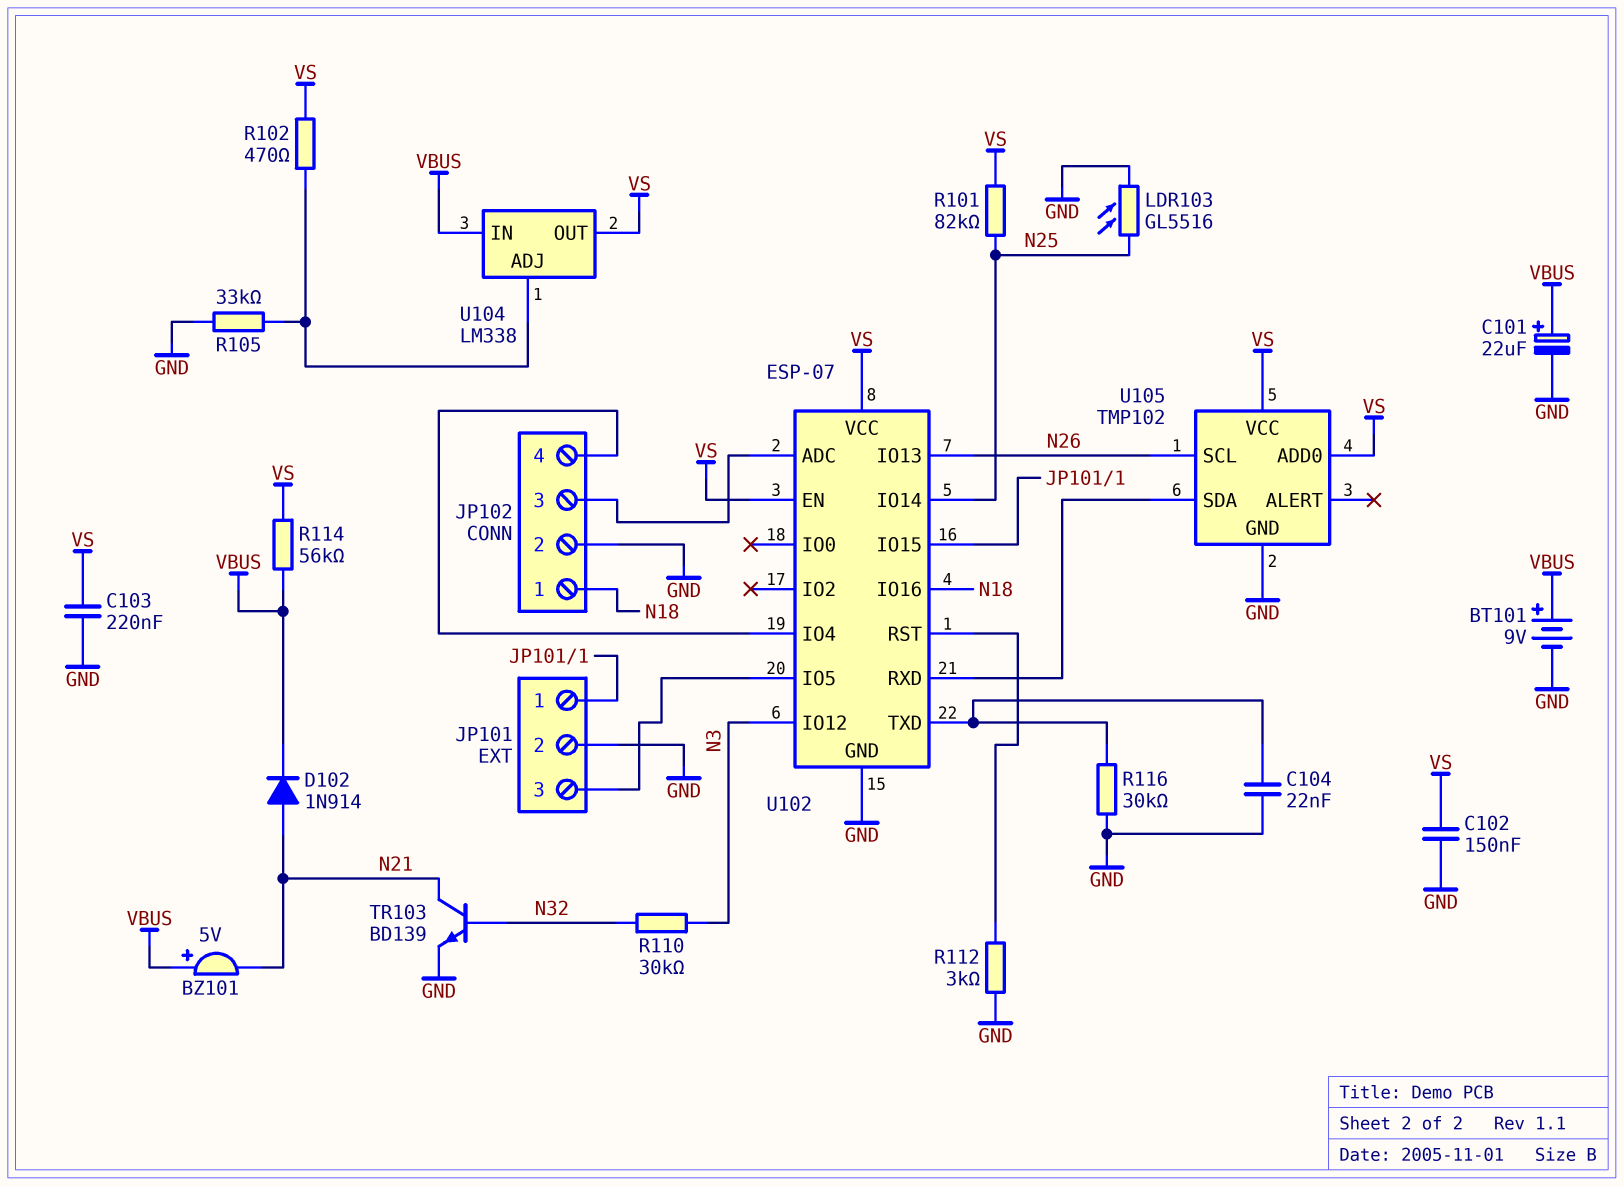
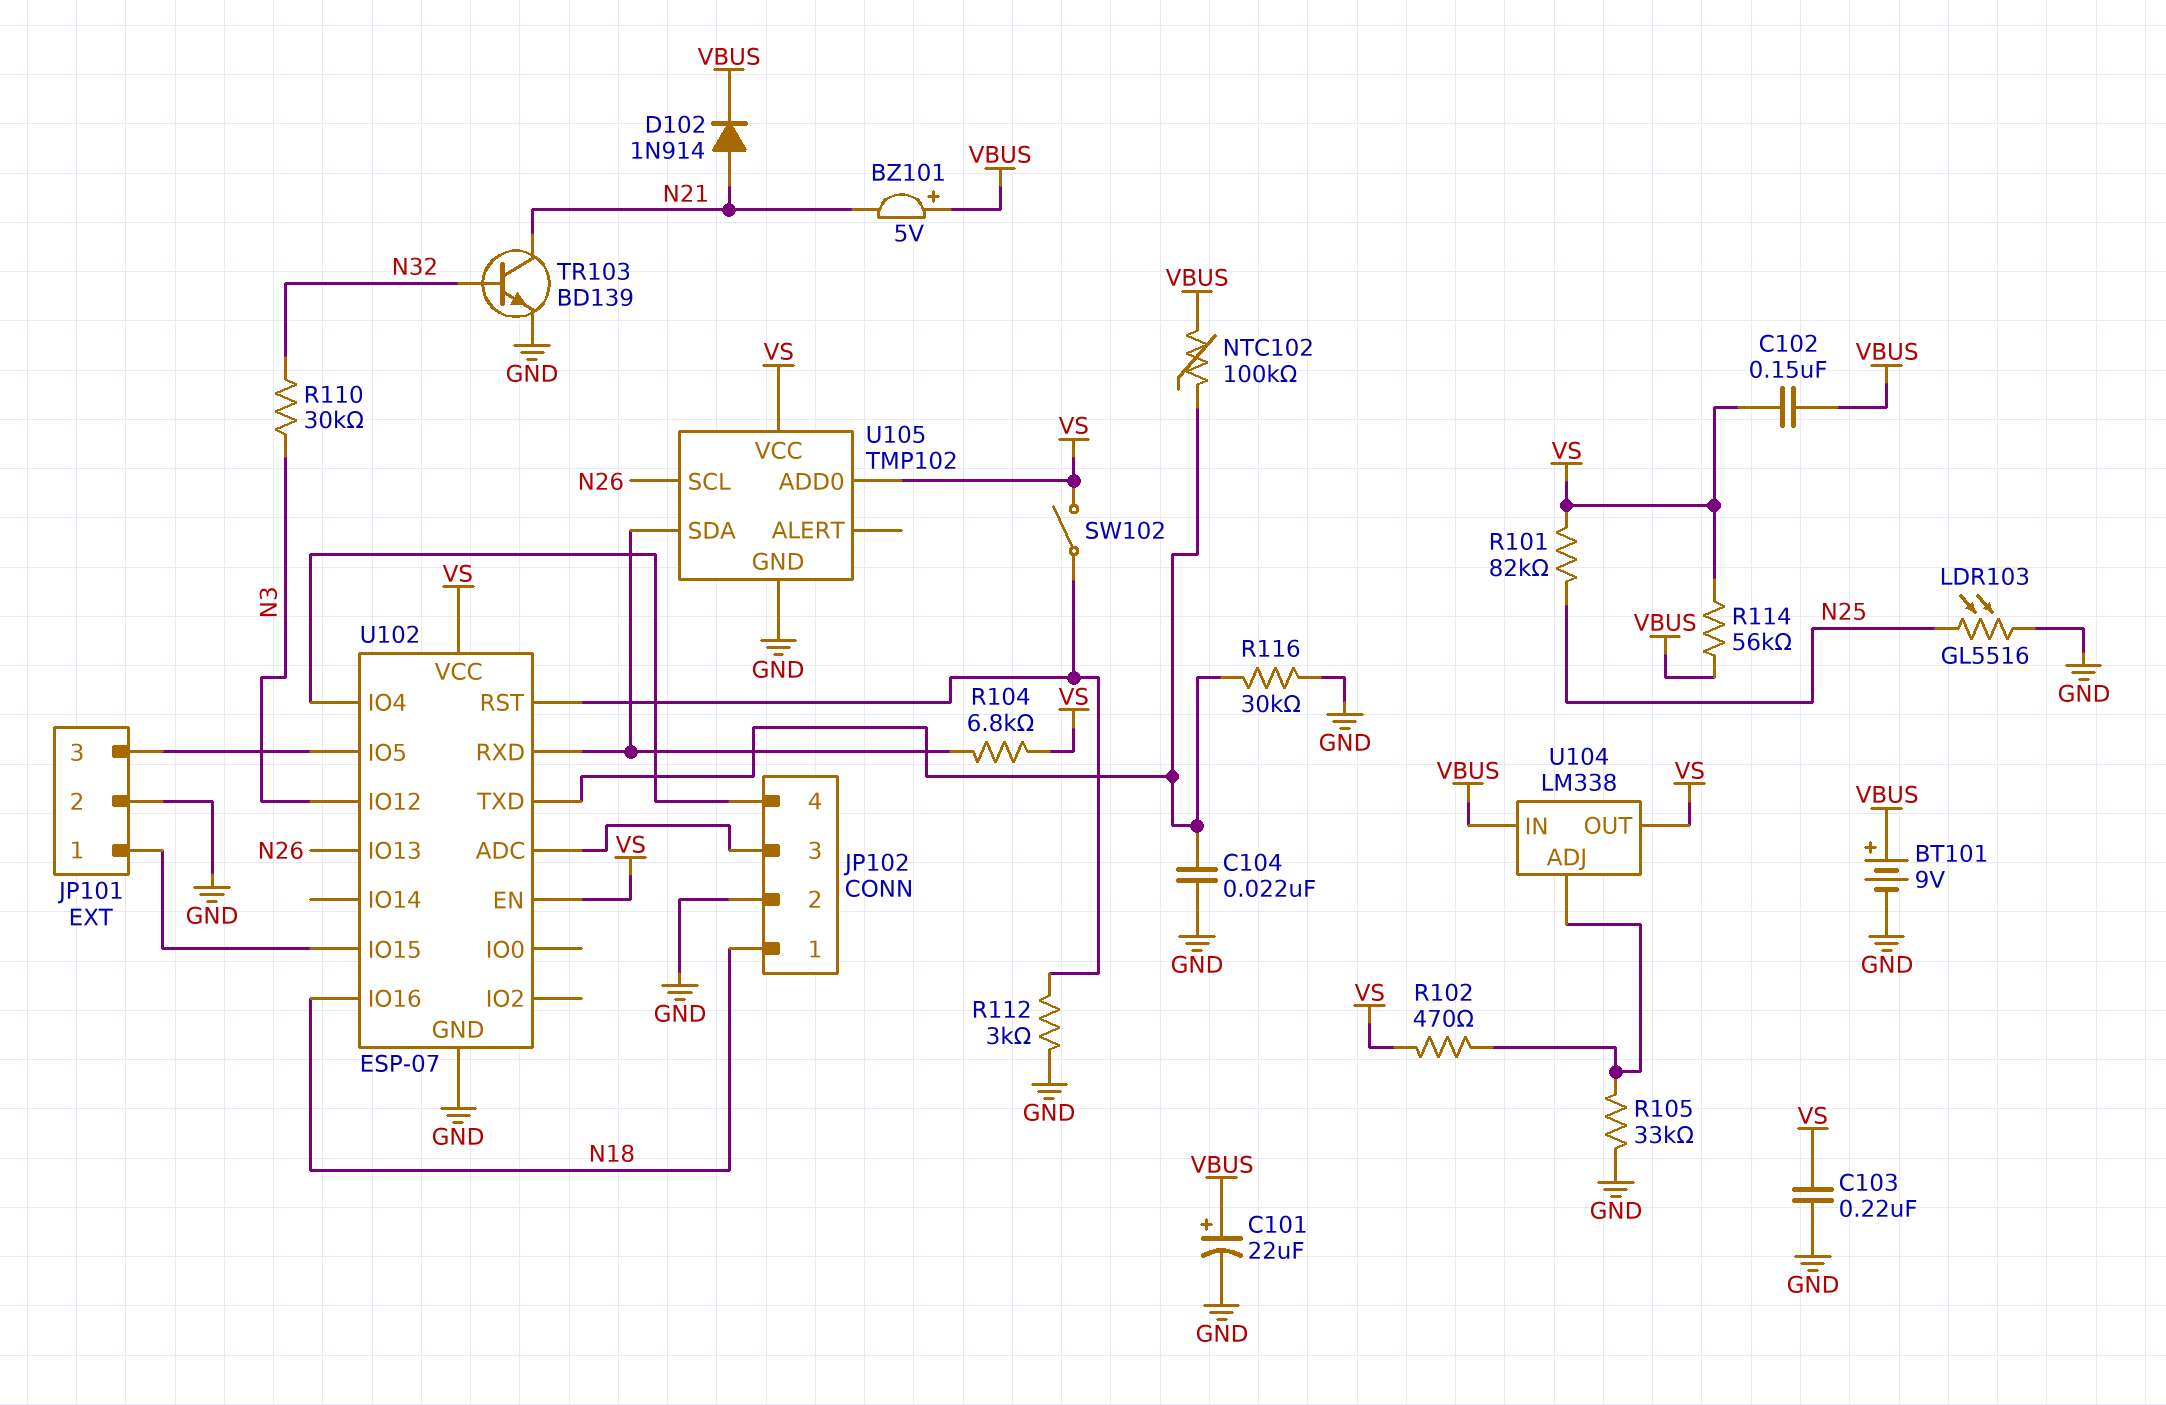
C102: 150nF (GND, VS) -> 150nF (VBUS, VS)
NTC102: none -> 100k (U102/TXD, VBUS)
R104: none -> 6.8k (U102/RXD, VS)
SW102: none -> switch (U102/RST, VS)
U102 pin IO14: N25 -> none

